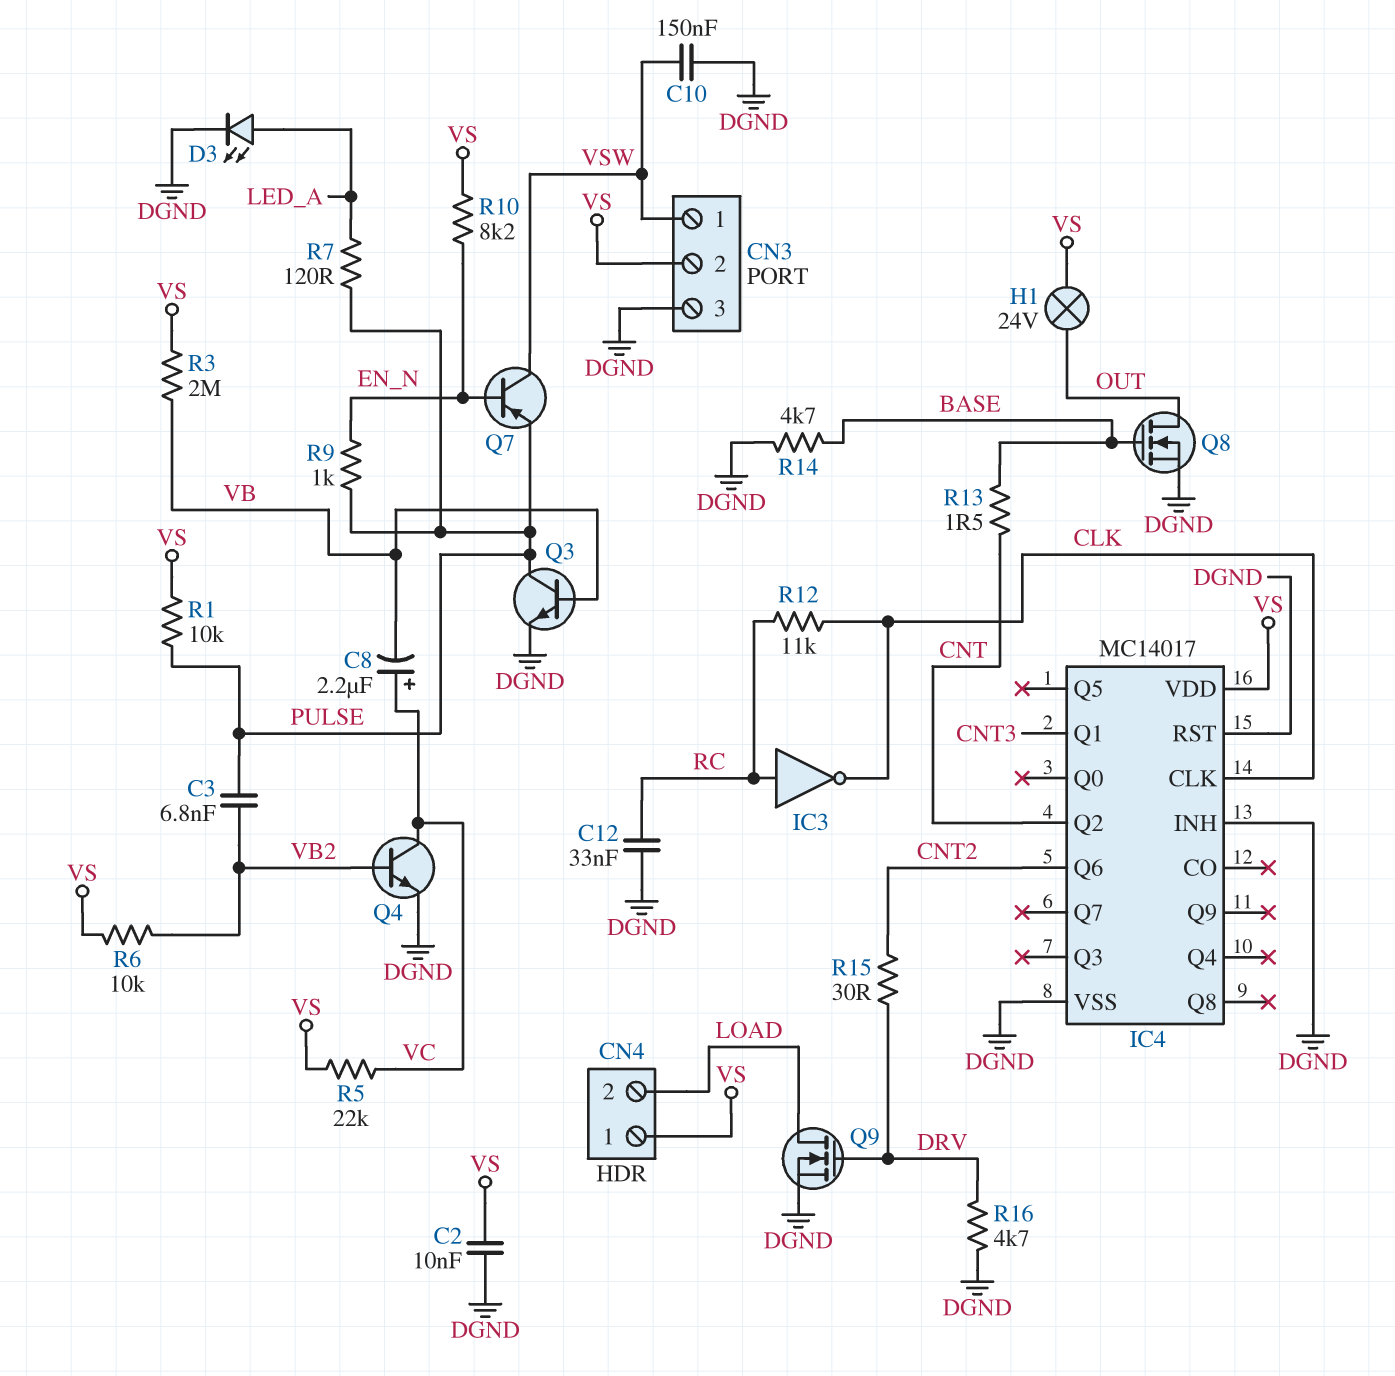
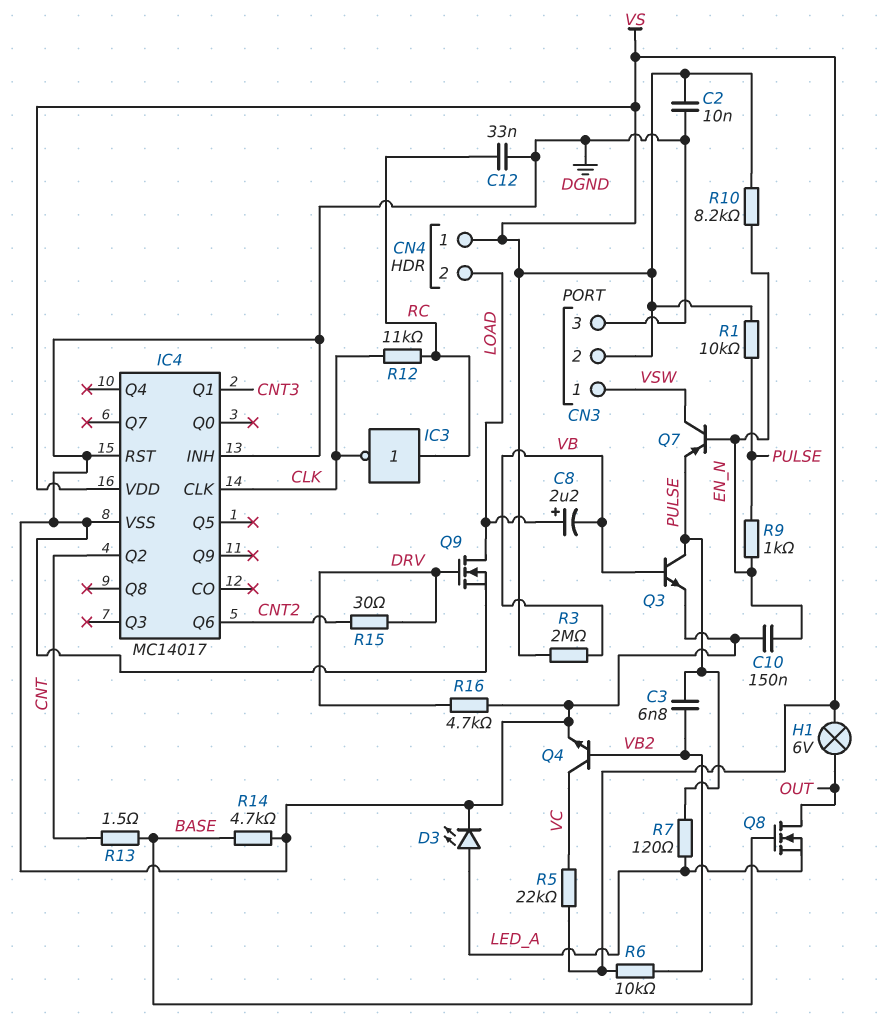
C8: 2.2uF (plus VC, minus VB) -> 2.2uF (plus LOAD, minus VB)
C10: 150nF (DGND, VSW) -> 150nF (DGND, EN_N)
H1: lamp 24V (OUT, VS) -> lamp 6V (OUT, VS)
Q8: NMOS (G BASE, D OUT, S DGND) -> NMOS (G BASE, D OUT, S LED_A)

